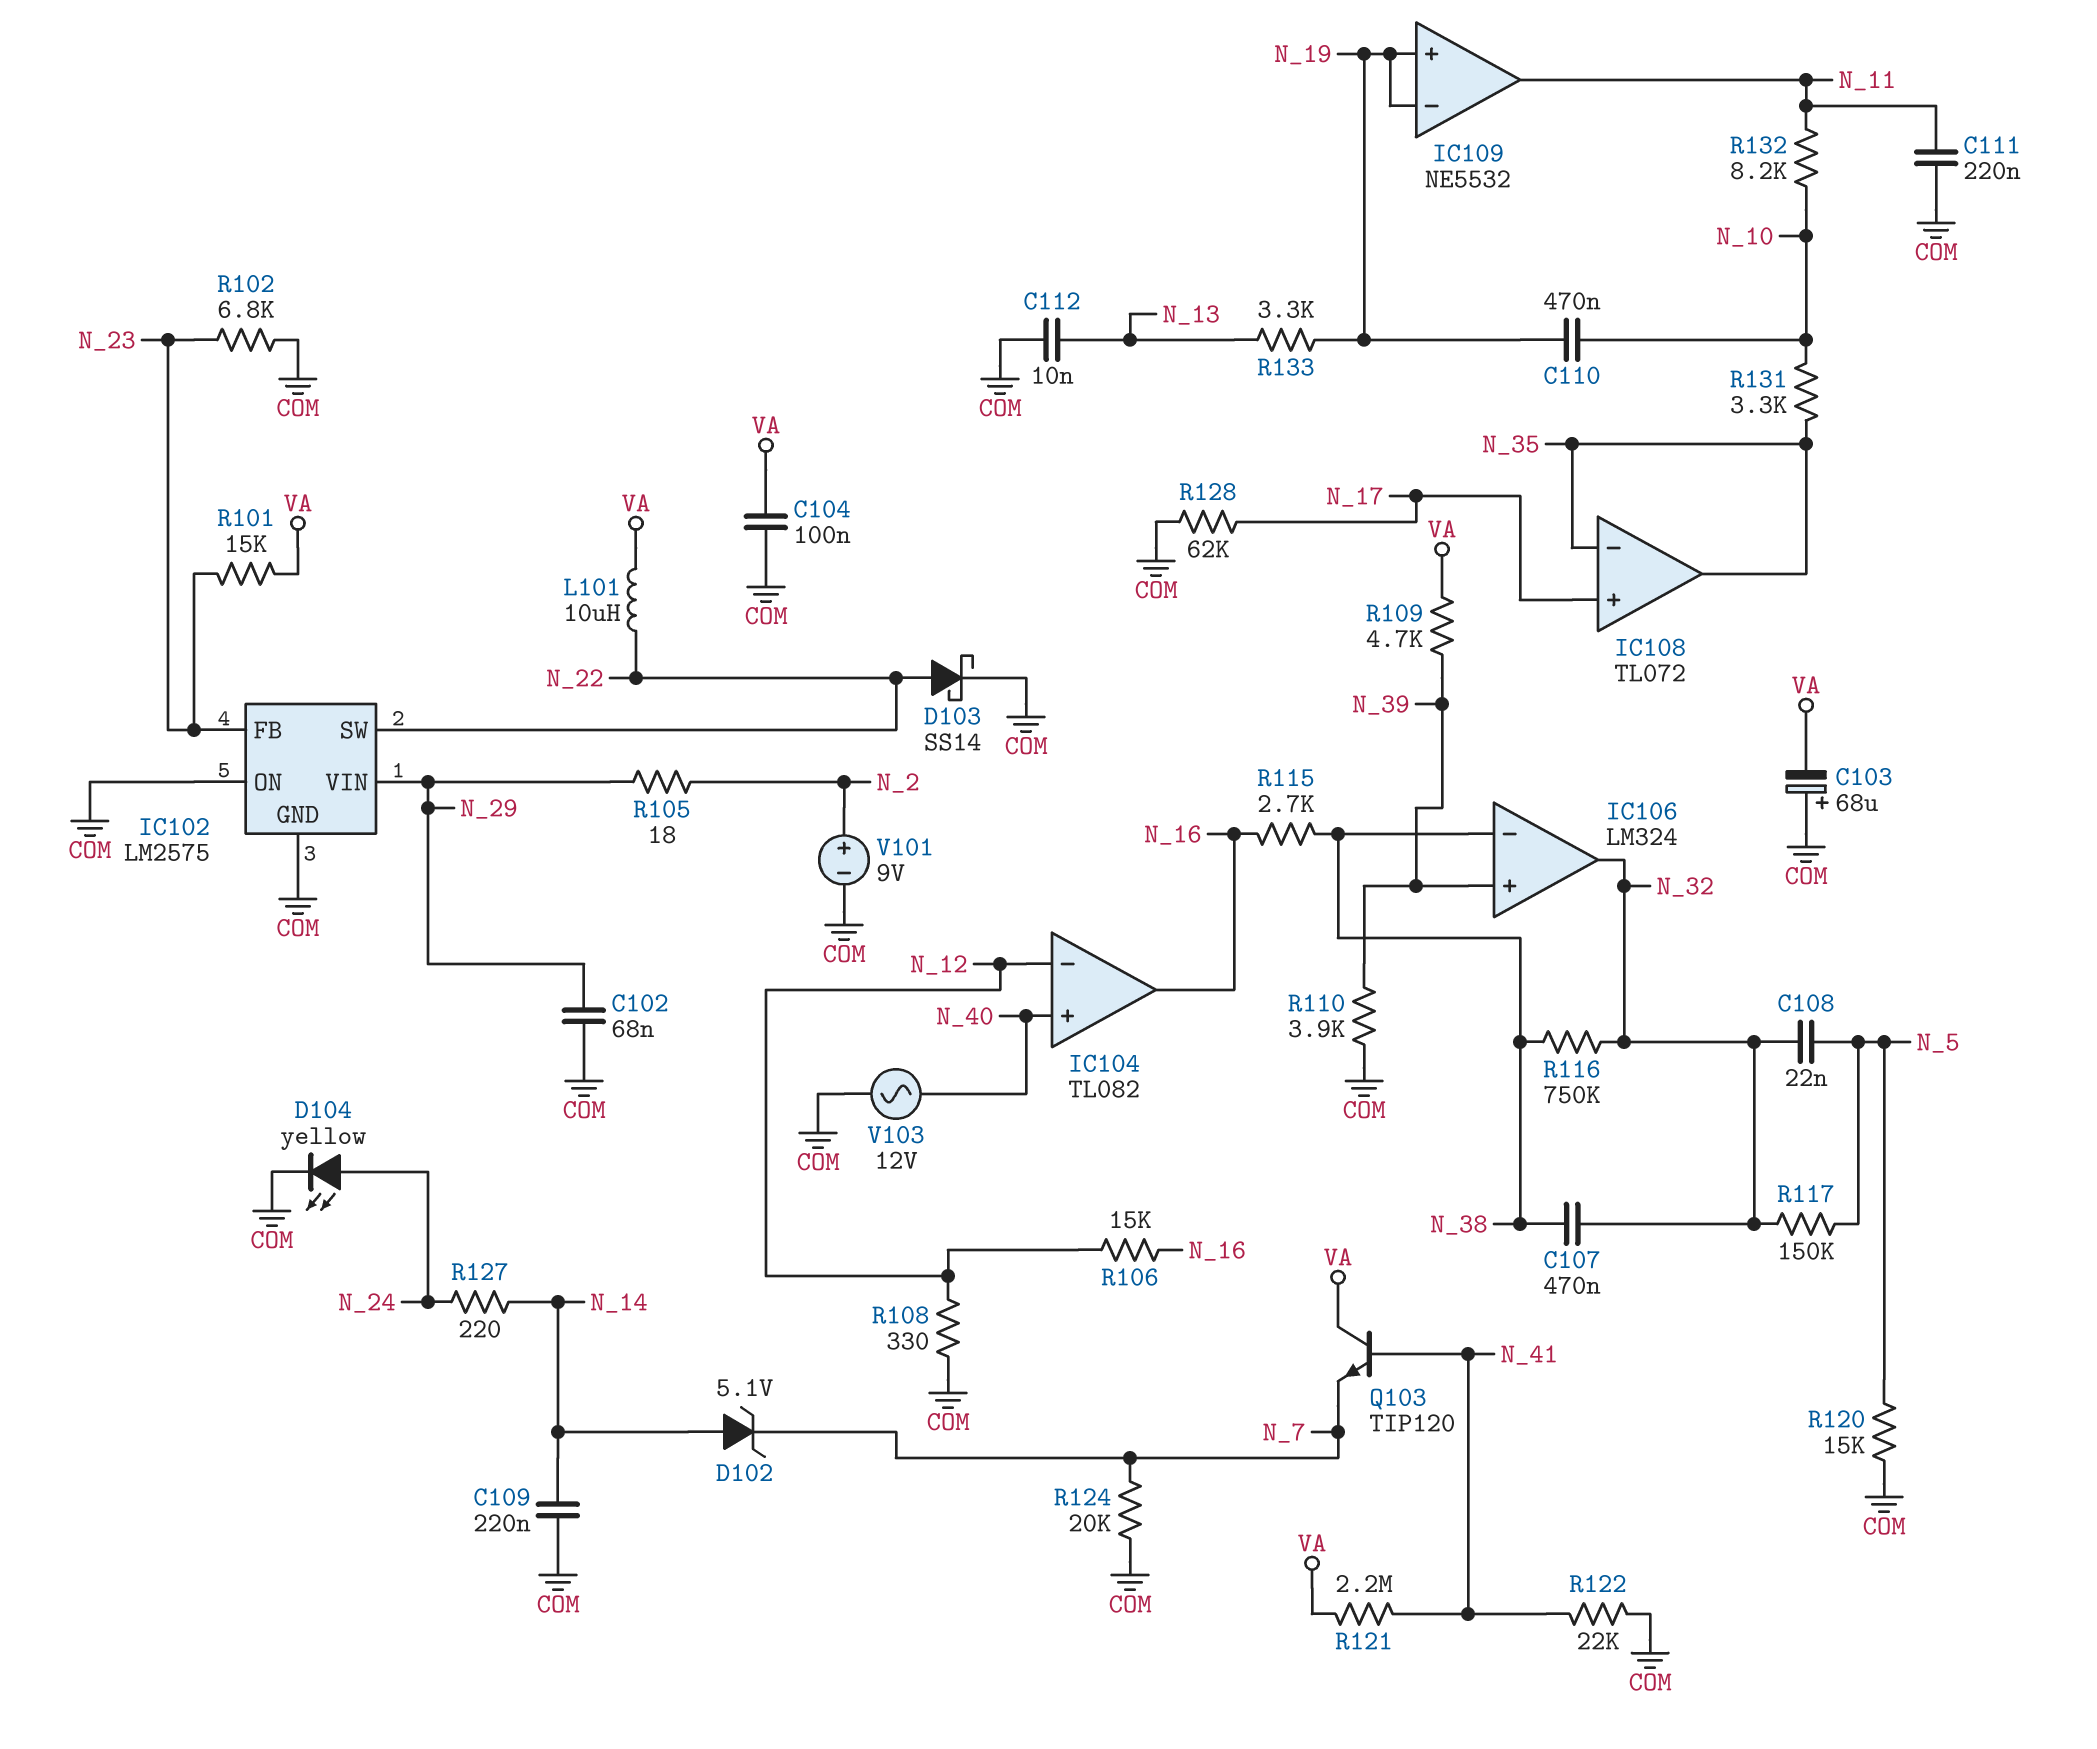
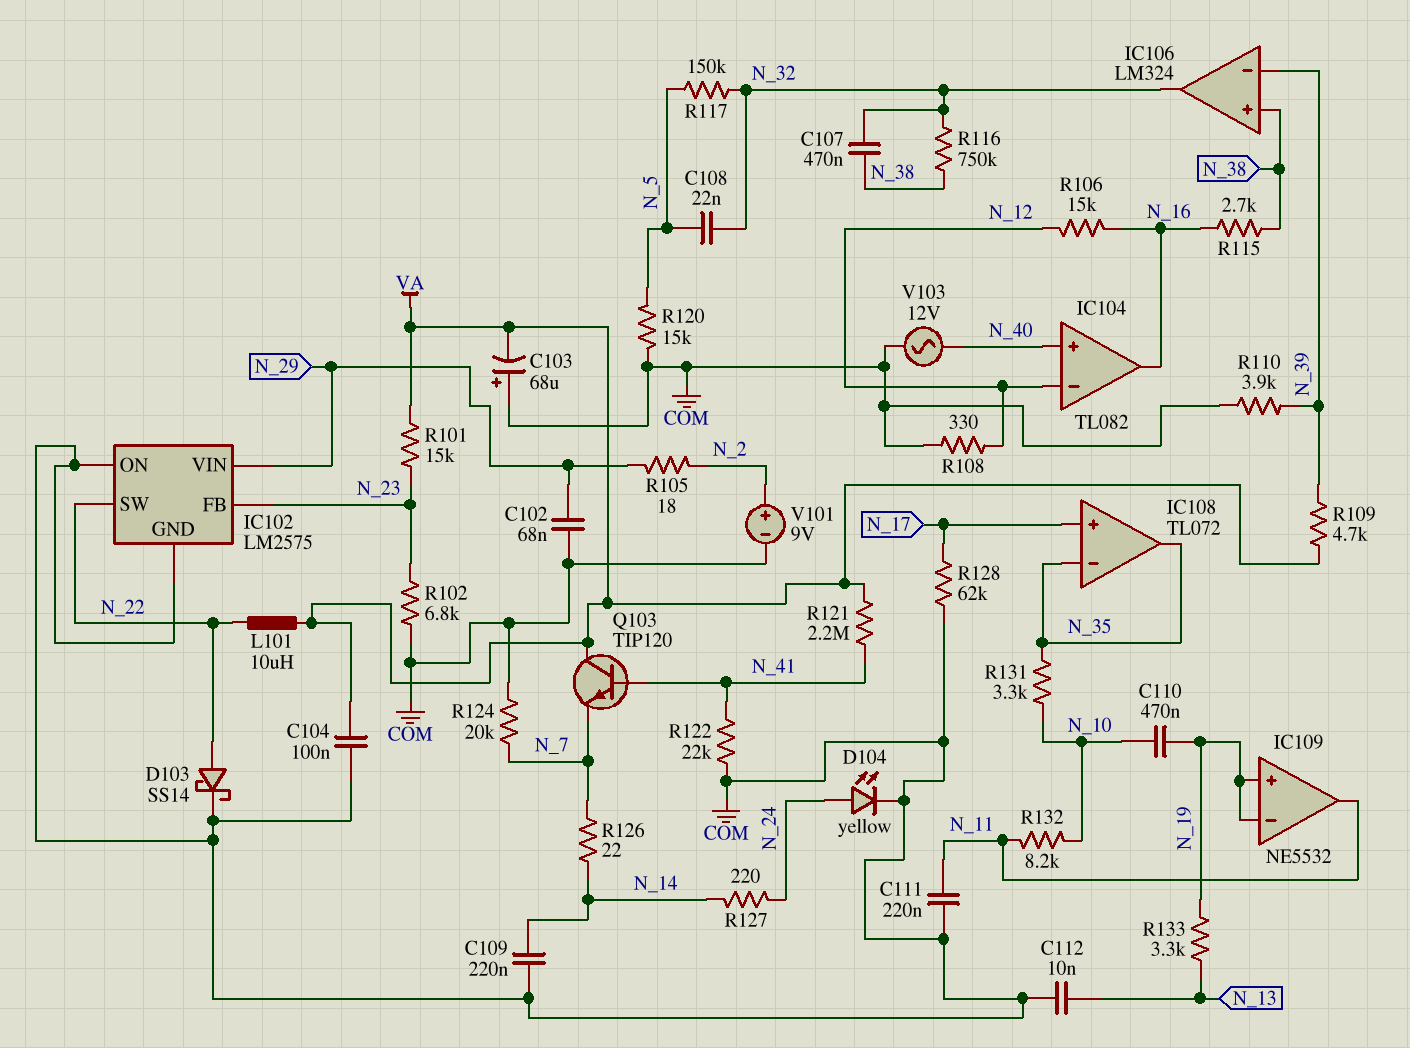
D102: zener 5.1V (A N_14, K N_7) -> none
IC106 pin in+: N_39 -> N_38
IC106 pin in-: N_38 -> N_39
R126: none -> 22 (N_7, N_14)

